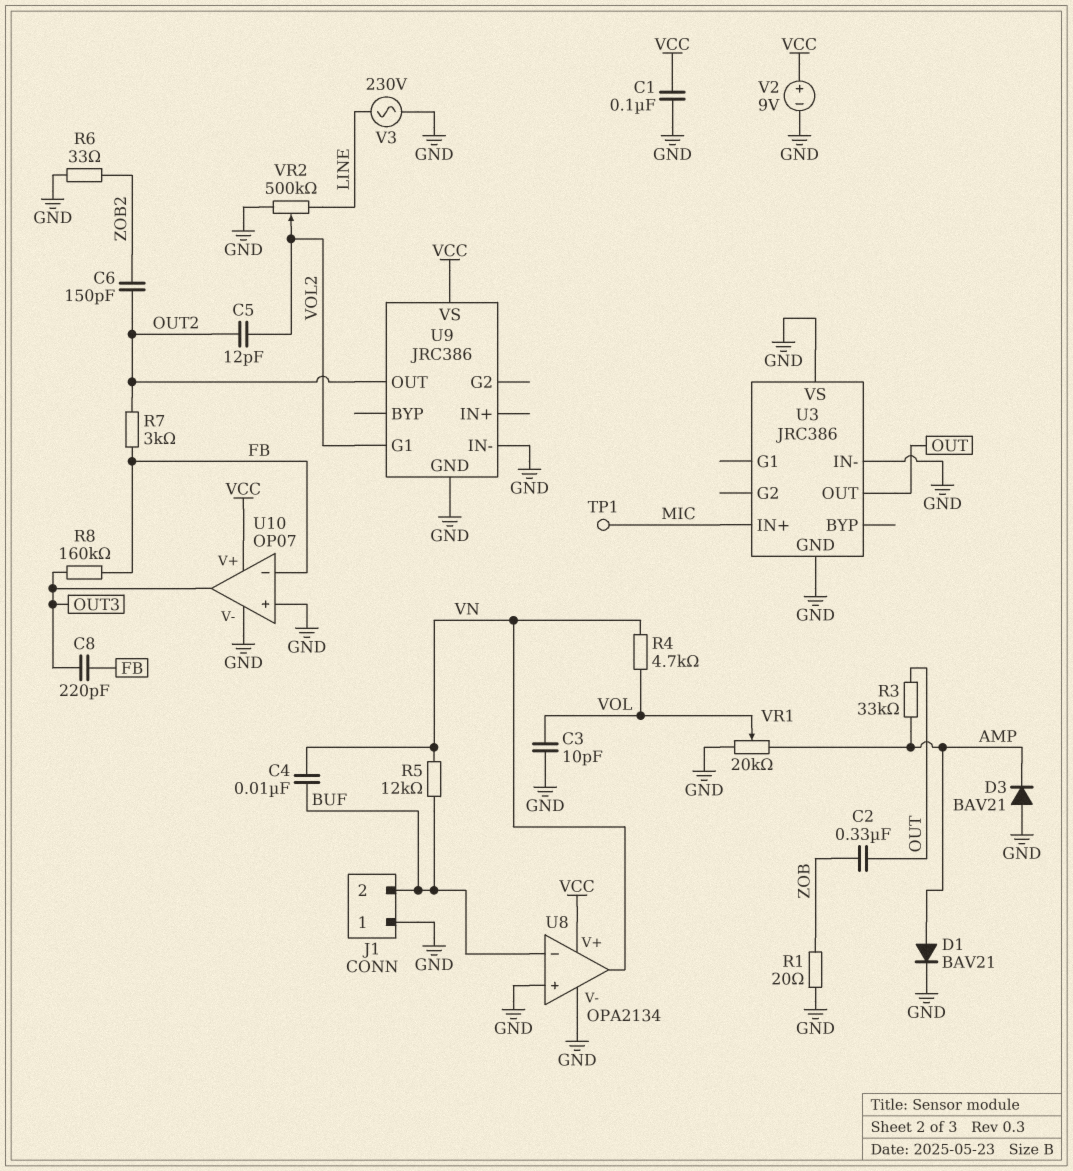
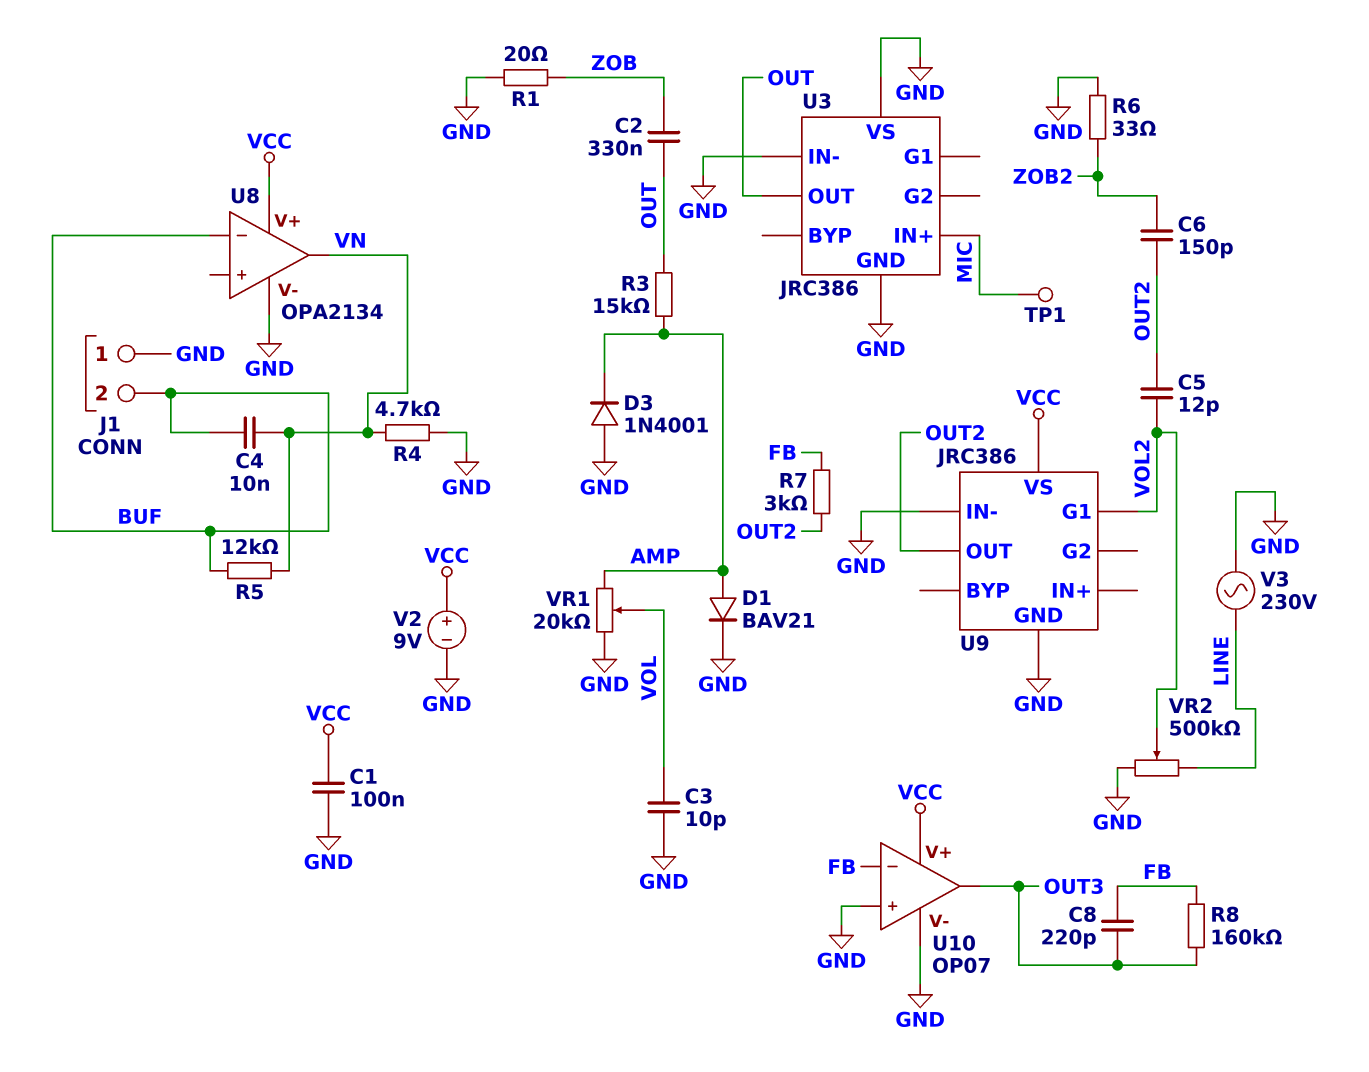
D3: diode BAV21 (A GND, K AMP) -> diode 1N4001 (A GND, K AMP)
R3: 33k (AMP, OUT) -> 15k (AMP, OUT)
R4: 4.7k (VN, VOL) -> 4.7k (GND, VN)
U8 pin in+: GND -> none

